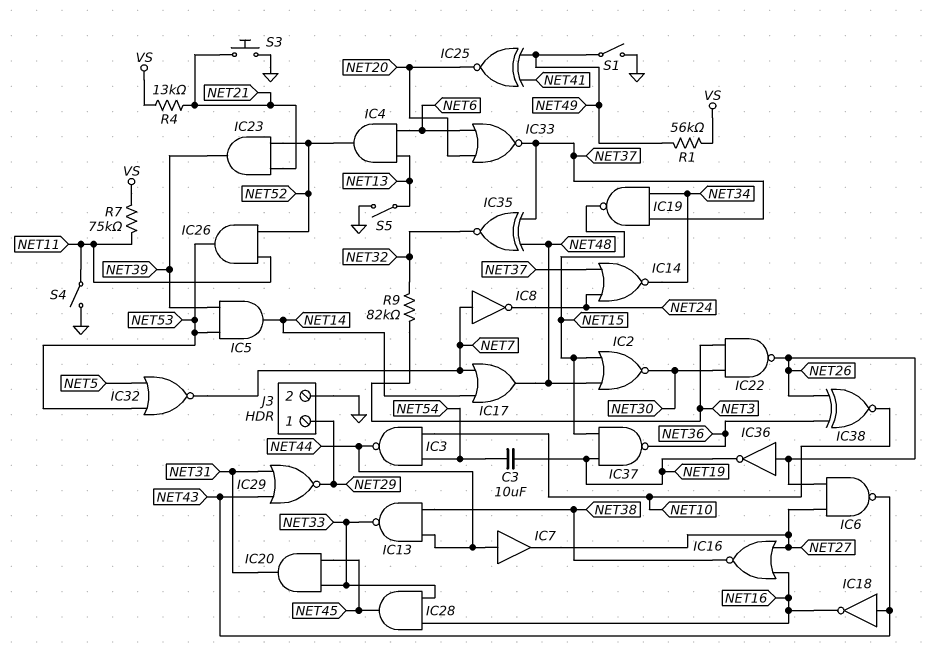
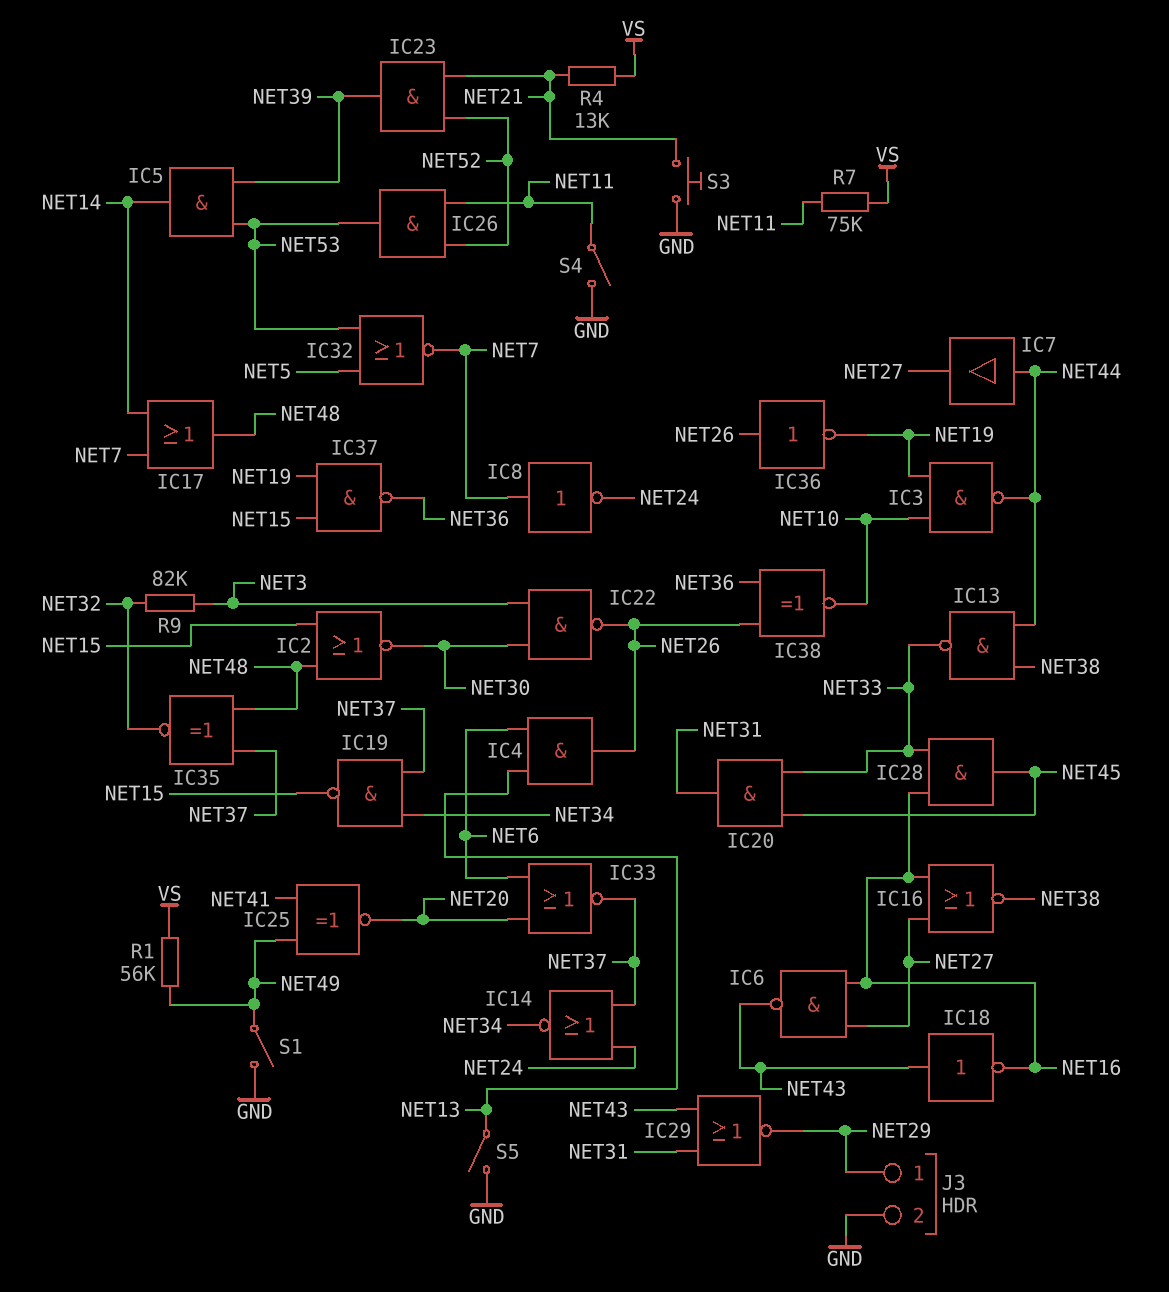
C3: 10uF (NET19, NET54) -> none
IC3: NAND (in NET10, in NET54, out NET44) -> NAND (in NET10, in NET19, out NET44)
IC4: AND (in NET6, in NET13, out NET52) -> AND (in NET6, in NET13, out NET26)
IC6: NAND (in NET26, in NET27, out NET43) -> NAND (in NET16, in NET27, out NET43)

